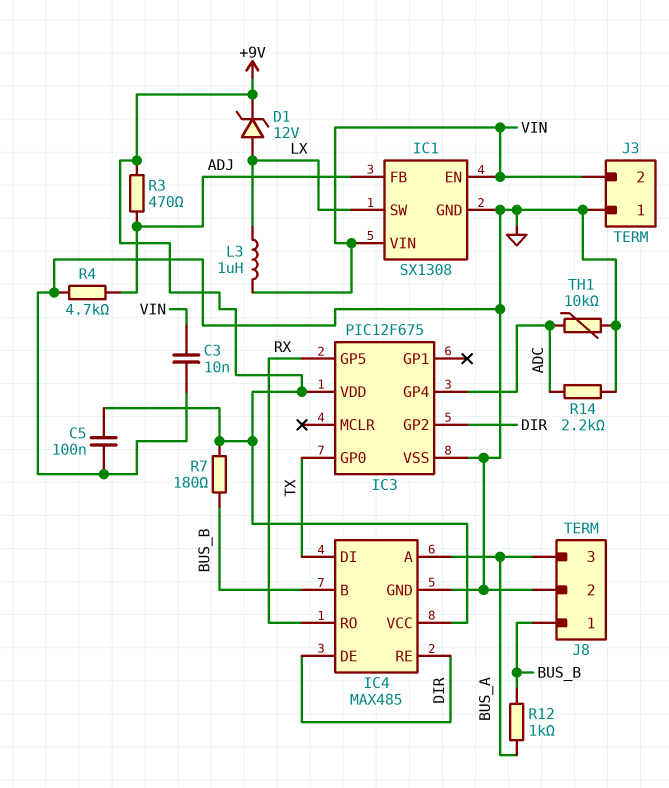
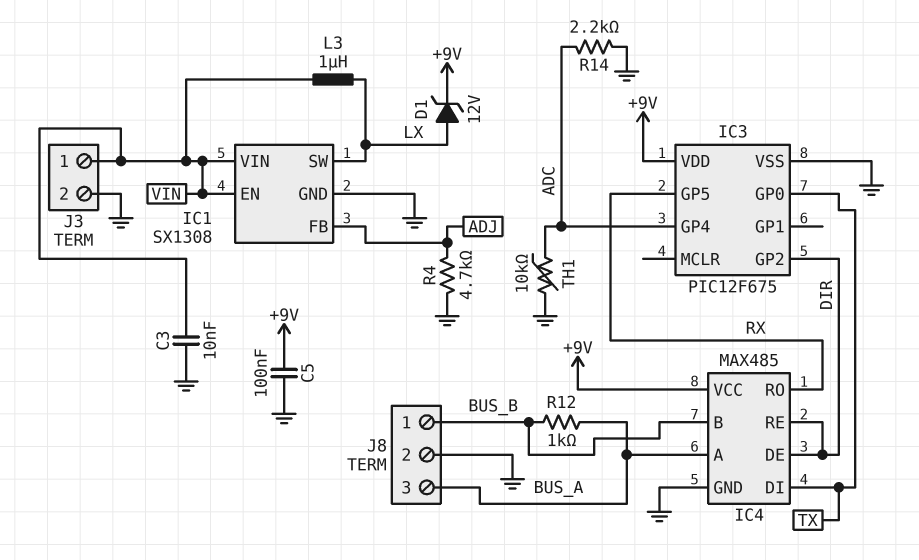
J3 pin 1: GND -> VIN
J3 pin 2: VIN -> GND
R3: 470 (+9V, ADJ) -> none
R7: 180 (+9V, BUS_B) -> none

